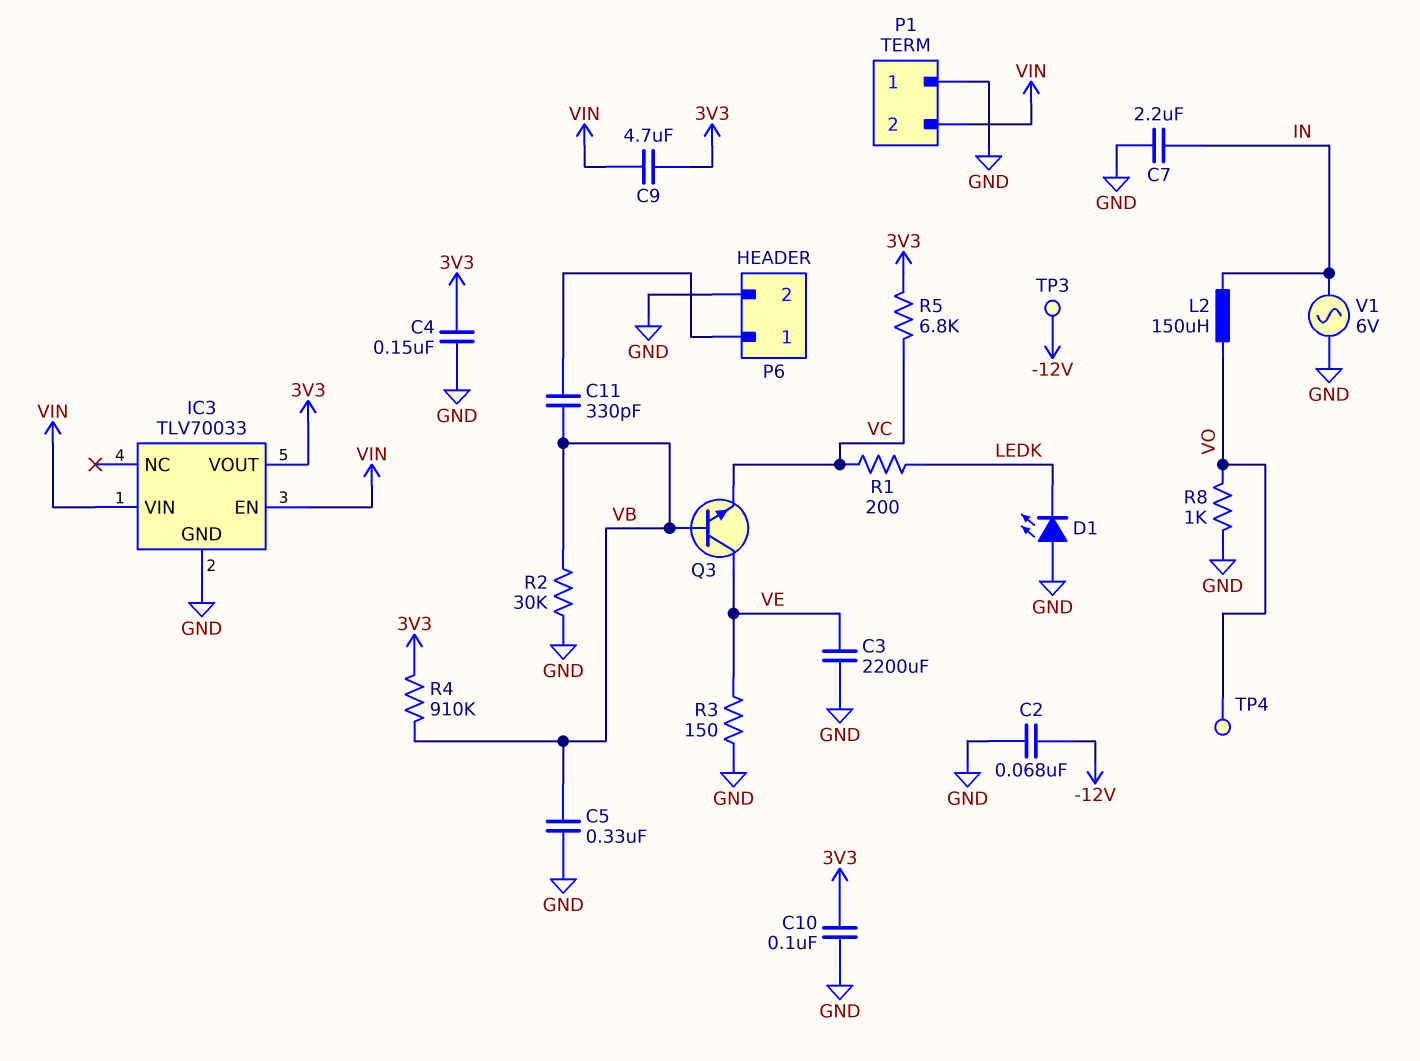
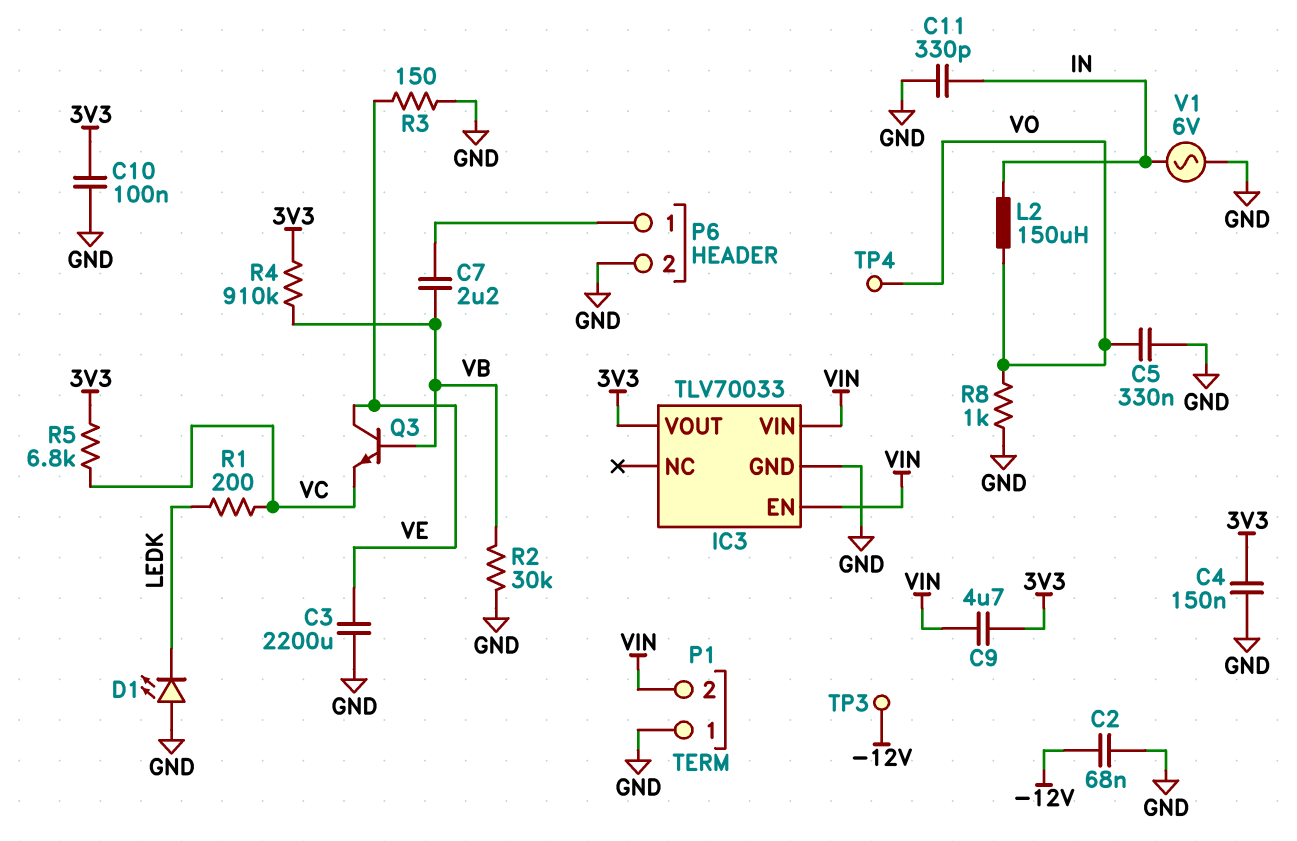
C5: 330nF (GND, VB) -> 330nF (GND, VO)
C7: 2.2uF (GND, IN) -> 2.2uF (P6/1, VB)
C11: 330pF (P6/1, VB) -> 330pF (GND, IN)

